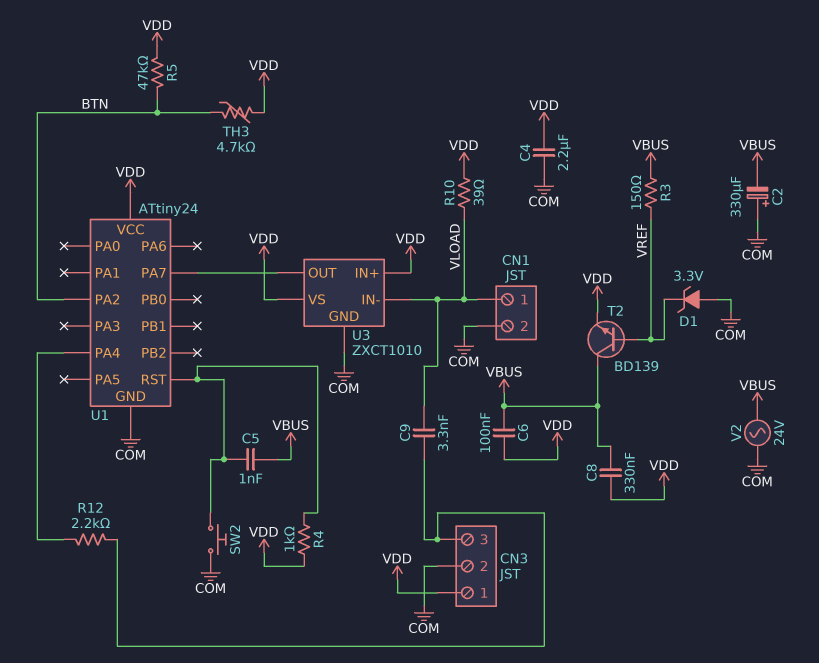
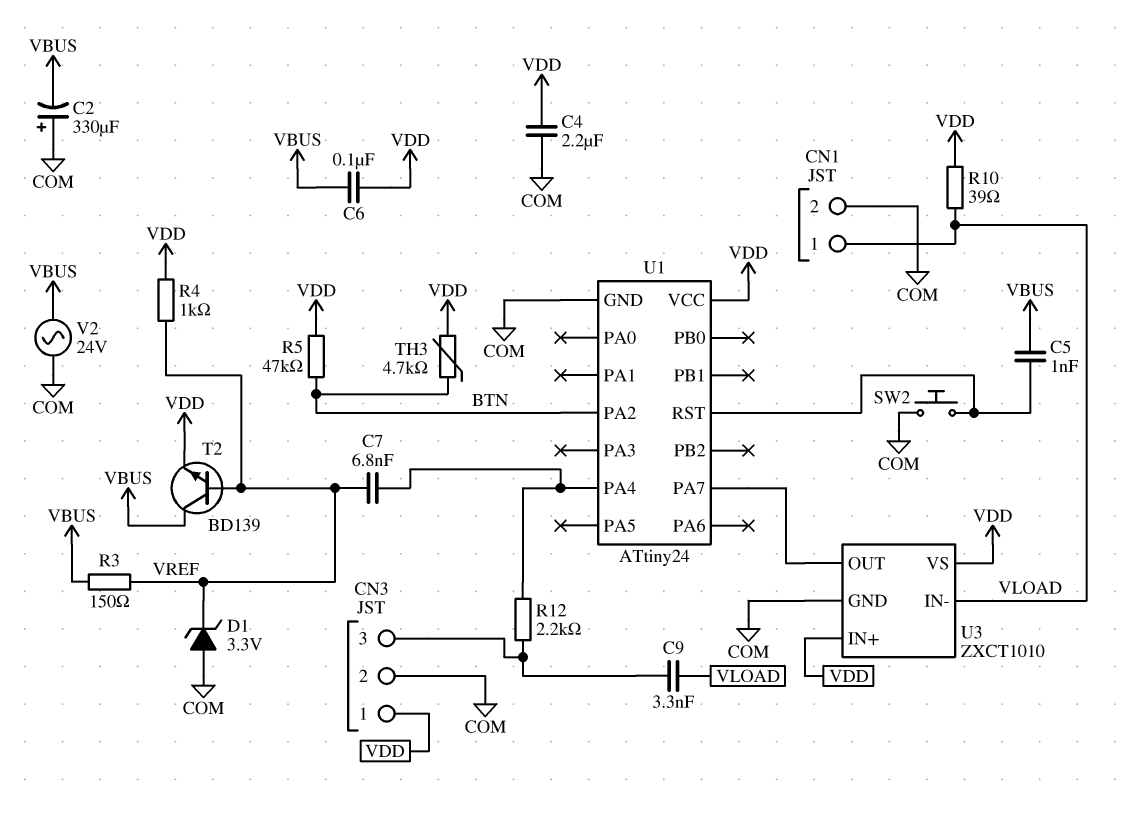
C7: none -> 6.8nF (U1/PA4, VREF)
C8: 330nF (VBUS, VDD) -> none
R4: 1k (U1/RST, VDD) -> 1k (VDD, VREF)

